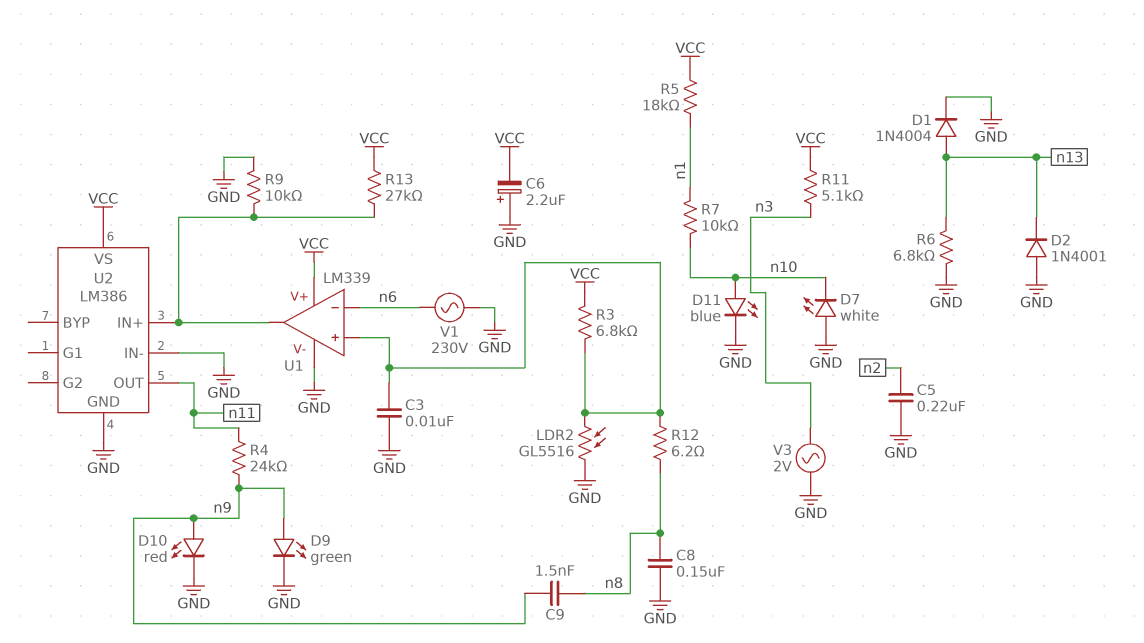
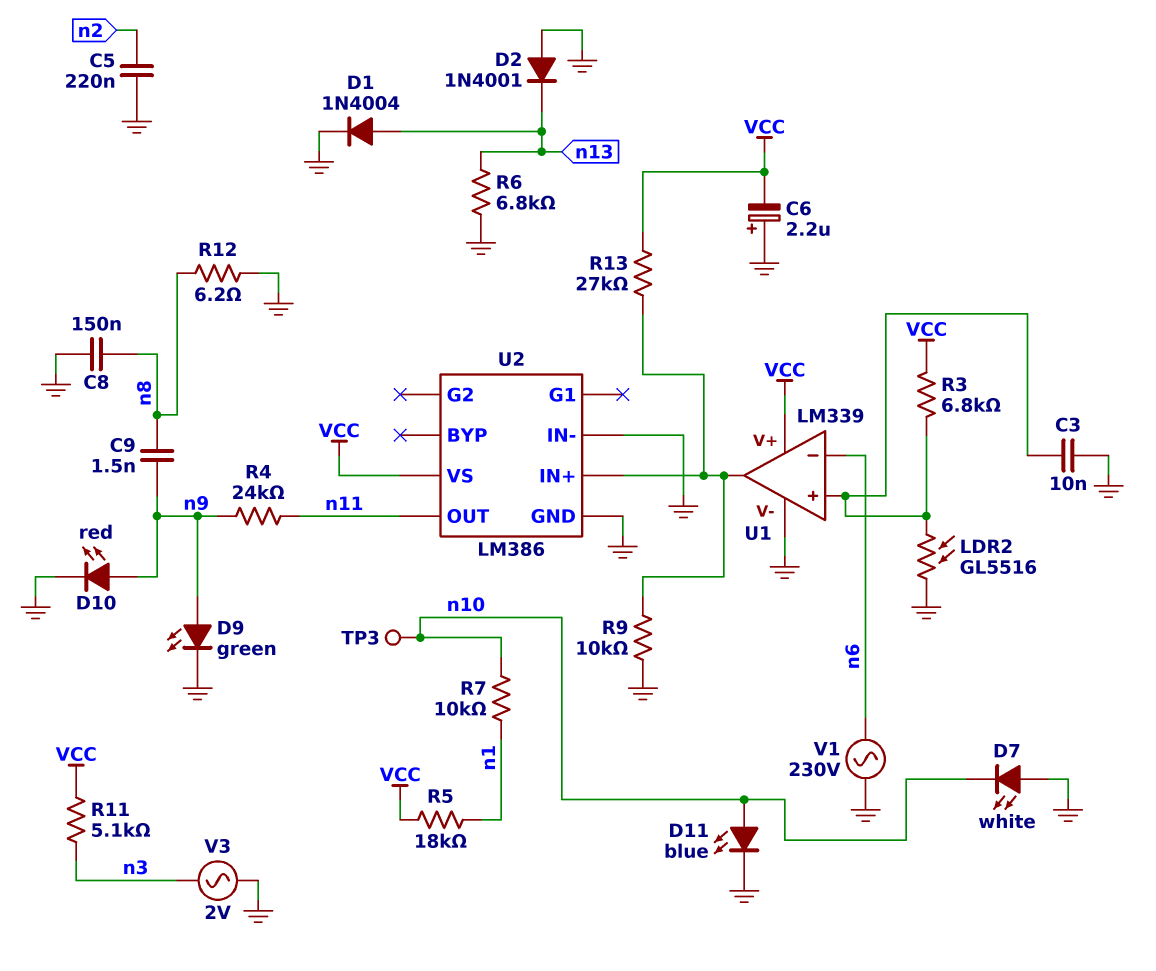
R12: 6.2 (U1/in+, n8) -> 6.2 (GND, n8)
TP3: none -> test point (n10)

